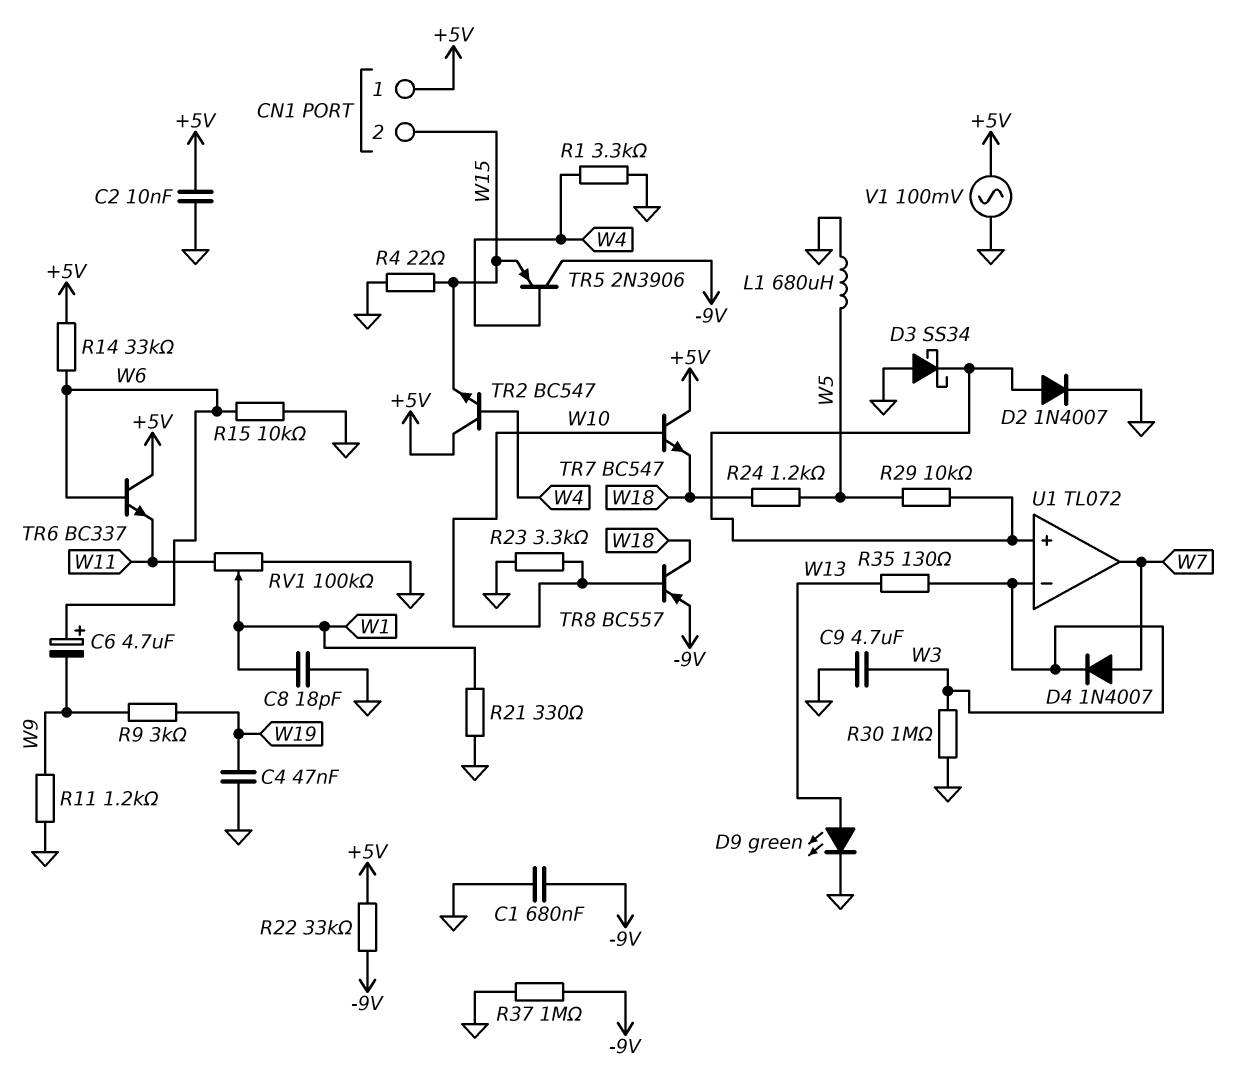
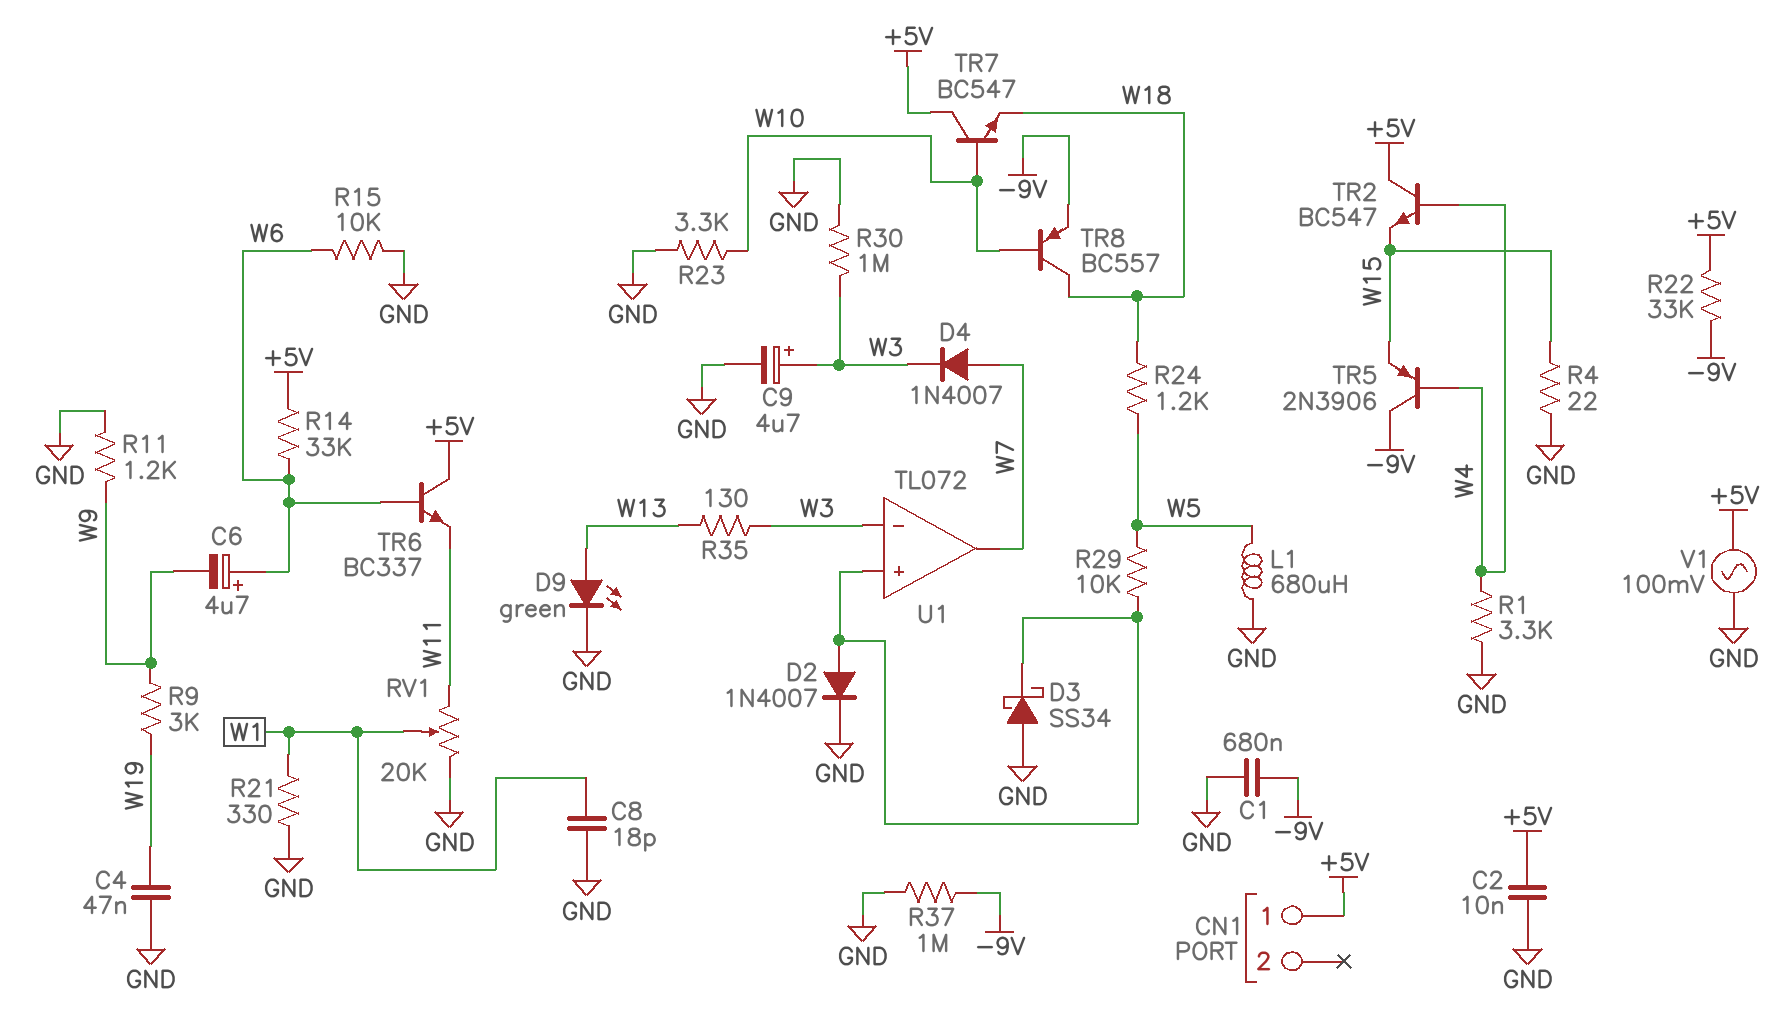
C9: 4.7uF (GND, W3) -> 4.7uF (plus W3, minus GND)
CN1 pin 2: W15 -> none
RV1: 100k (GND, W11, wiper W1) -> 20k (GND, W11, wiper W1)

